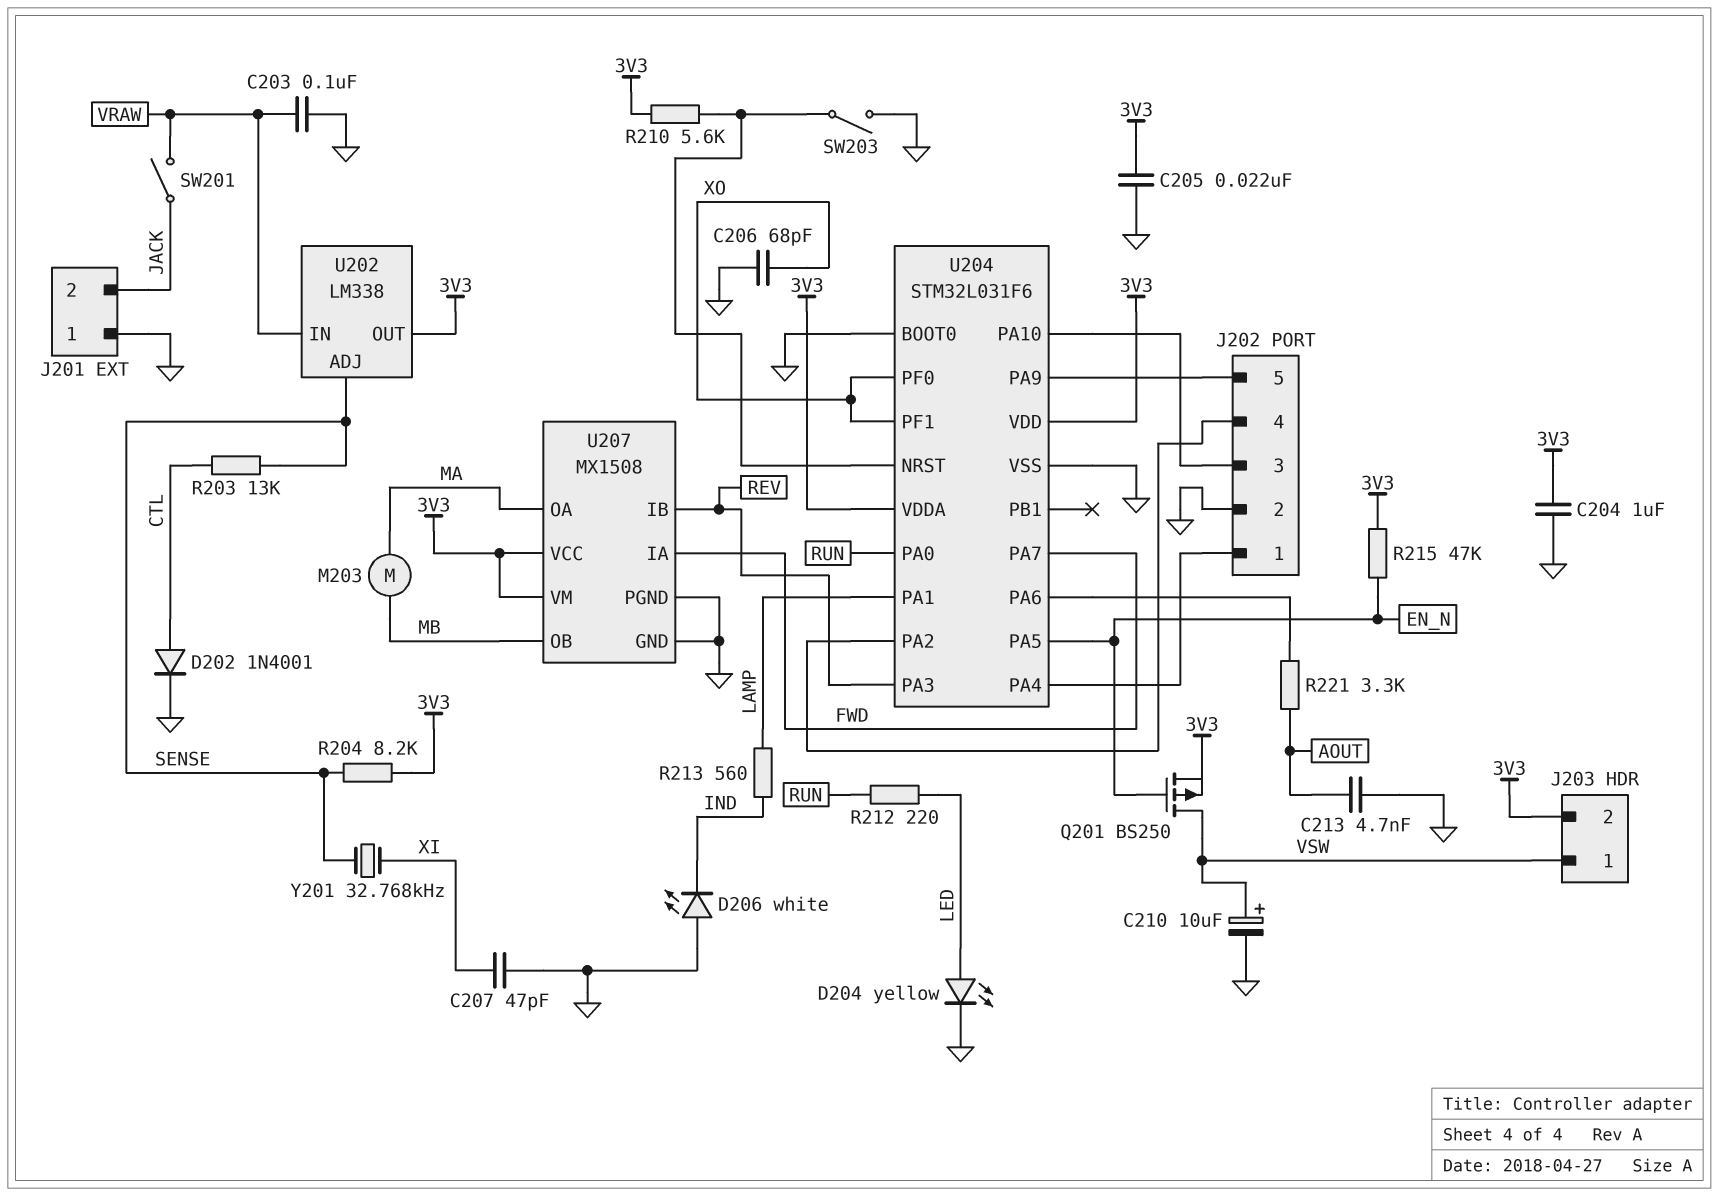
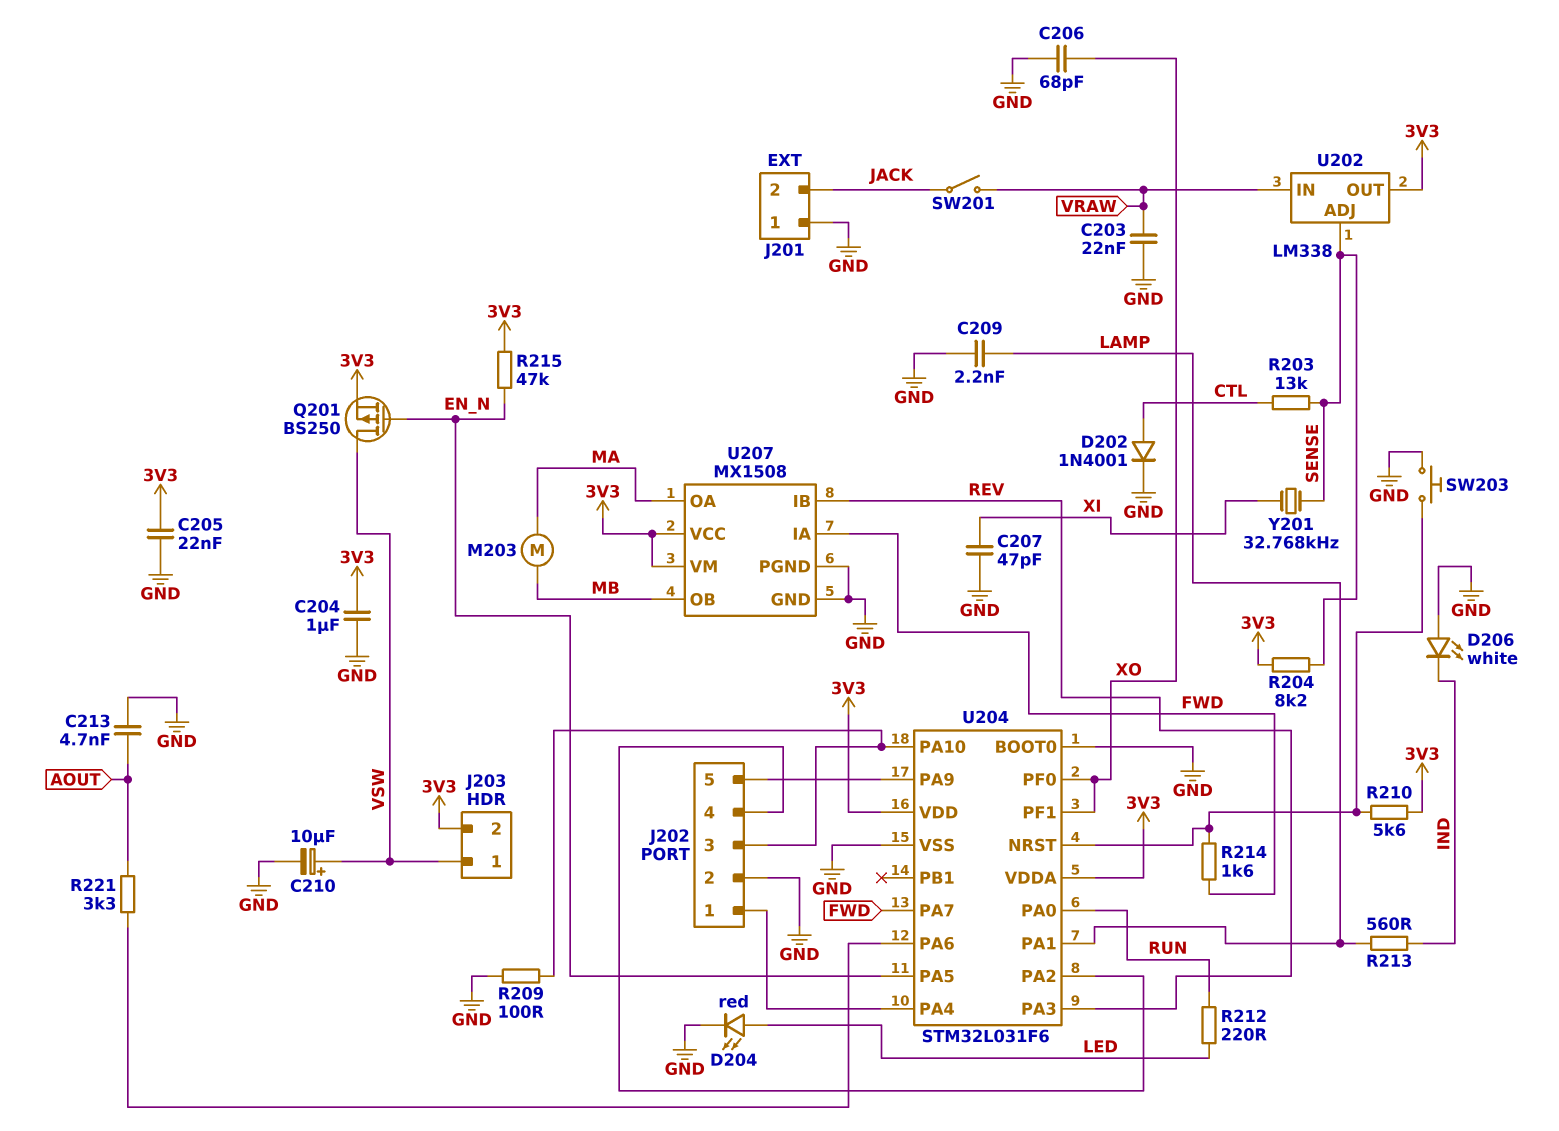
C203: 100nF (GND, VRAW) -> 22nF (GND, VRAW)
C209: none -> 2.2nF (GND, LAMP)
D204: LED yellow (A LED, K GND) -> LED red (A LED, K GND)
R209: none -> 100 (GND, J202/3)
R214: none -> 1.6k (FWD, U204/NRST)
SW203: switch (GND, U204/NRST) -> button (GND, U204/NRST)

